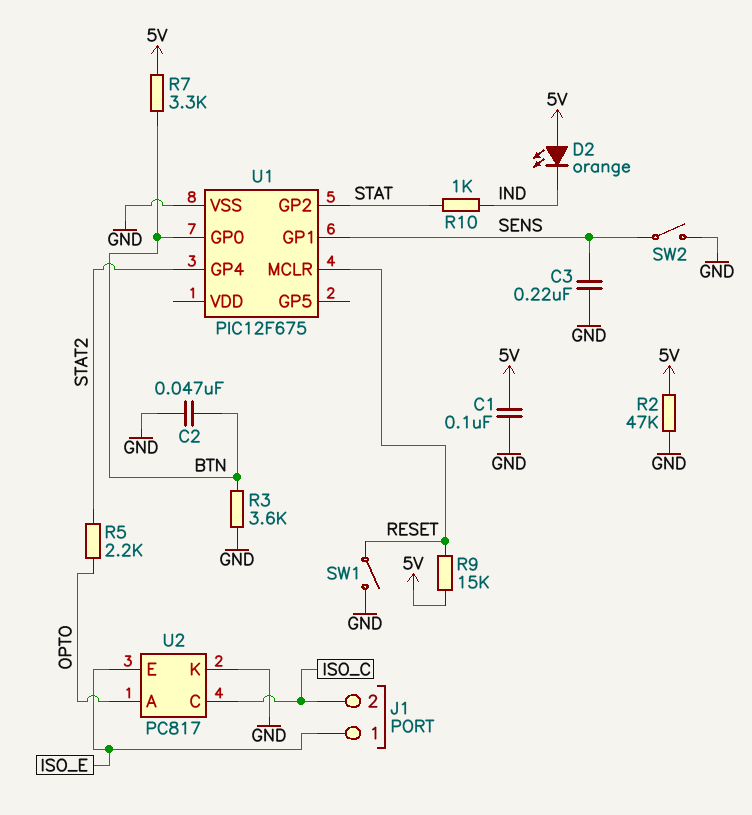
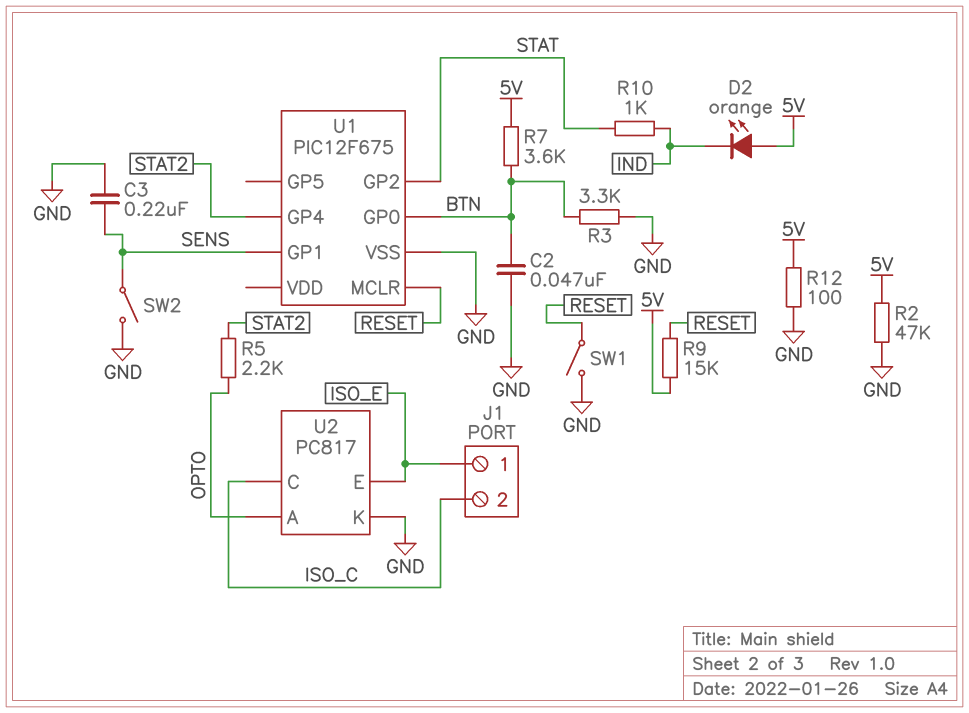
C1: 100nF (5V, GND) -> none
R3: 3.6k (BTN, GND) -> 3.3k (BTN, GND)
R7: 3.3k (5V, BTN) -> 3.6k (5V, BTN)
R12: none -> 100 (5V, GND)

